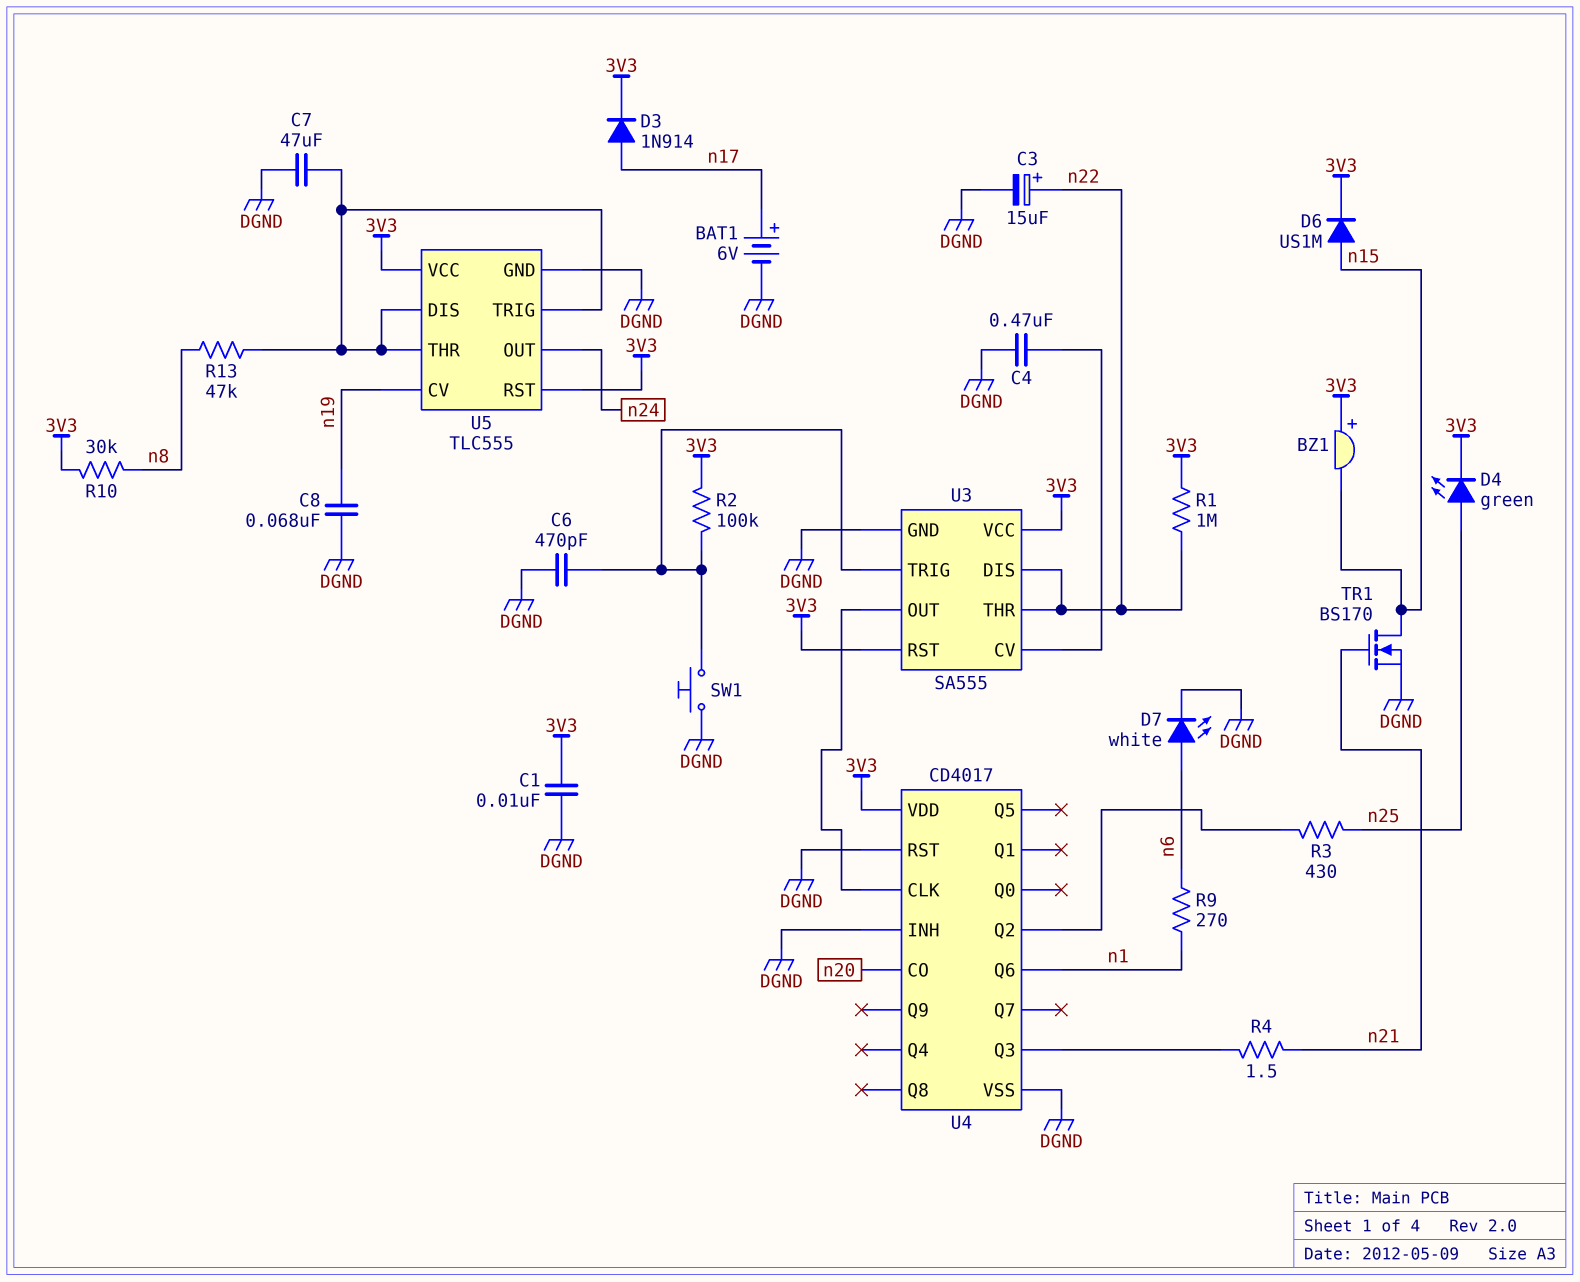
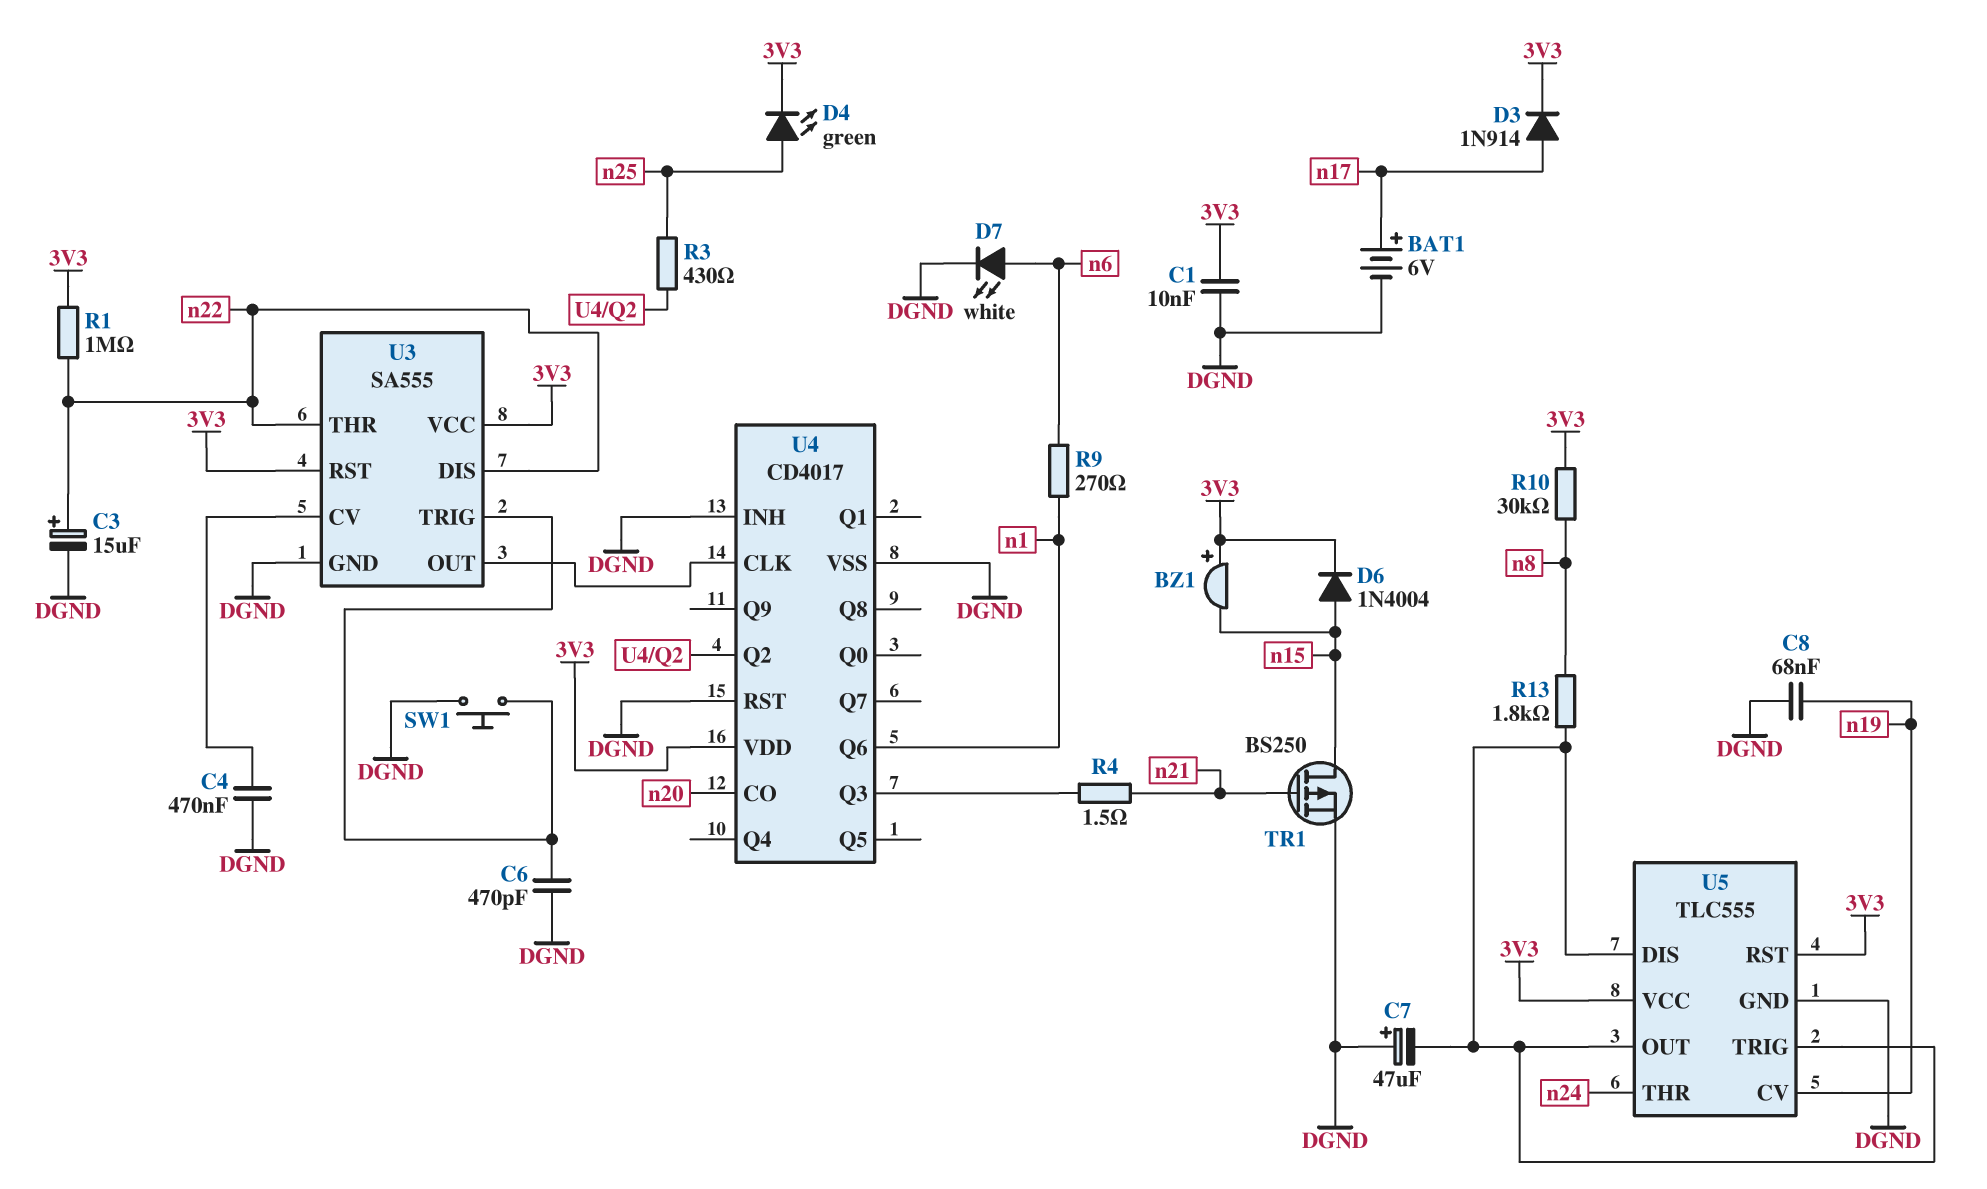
C7: 47uF (DGND, U5/DIS) -> 47uF (plus DGND, minus U5/DIS)
D6: diode US1M (A n15, K 3V3) -> diode 1N4004 (A n15, K 3V3)
R2: 100k (3V3, U3/TRIG) -> none
R13: 47k (U5/DIS, n8) -> 1.8k (U5/DIS, n8)
TR1: NMOS BS170 (G n21, D n15, S DGND) -> PMOS BS250 (G n21, D n15, S DGND)
U5 pin OUT: n24 -> U5/DIS
U5 pin THR: U5/DIS -> n24

